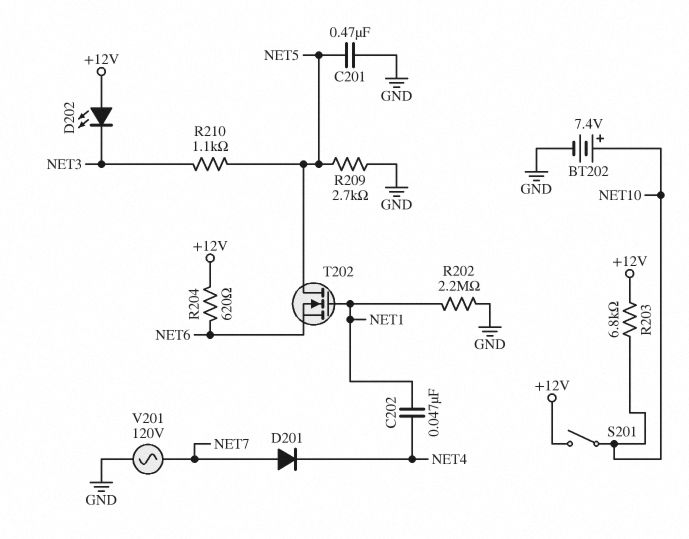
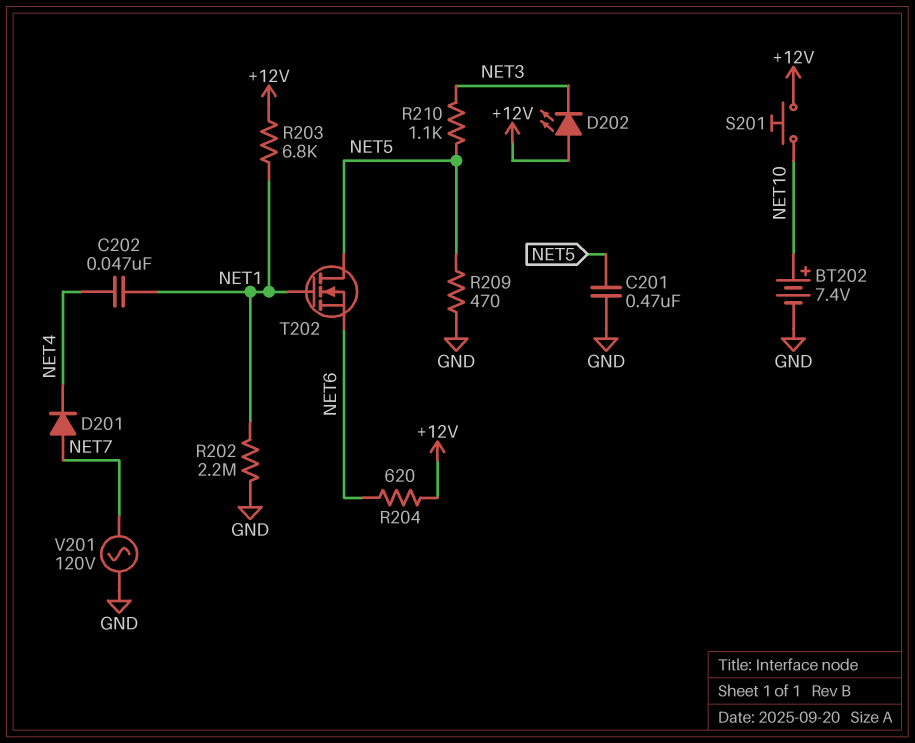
R203: 6.8k (+12V, NET10) -> 6.8k (+12V, NET1)
R209: 2.7k (GND, NET5) -> 470 (GND, NET5)
S201: switch (+12V, NET10) -> button (+12V, NET10)

